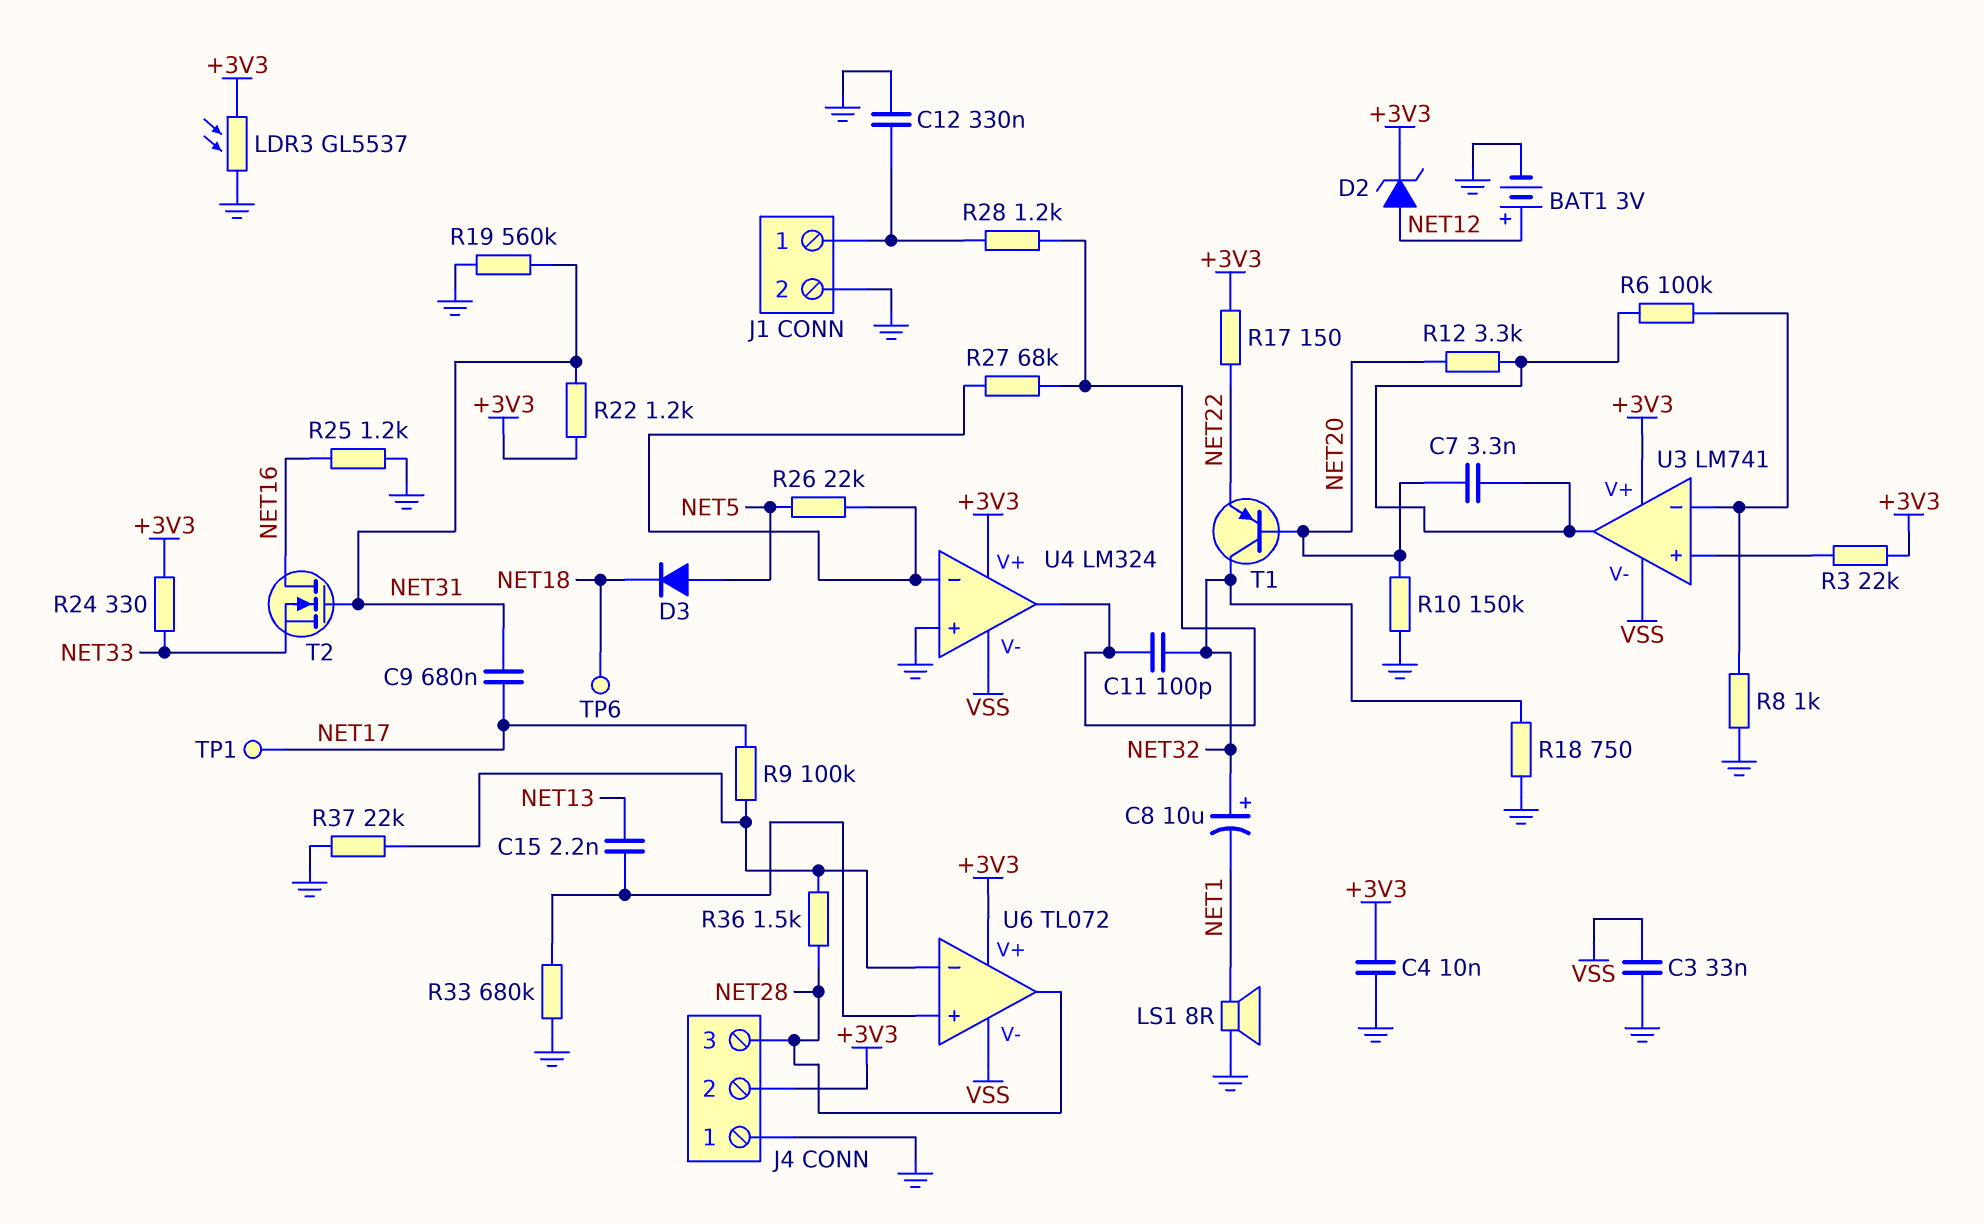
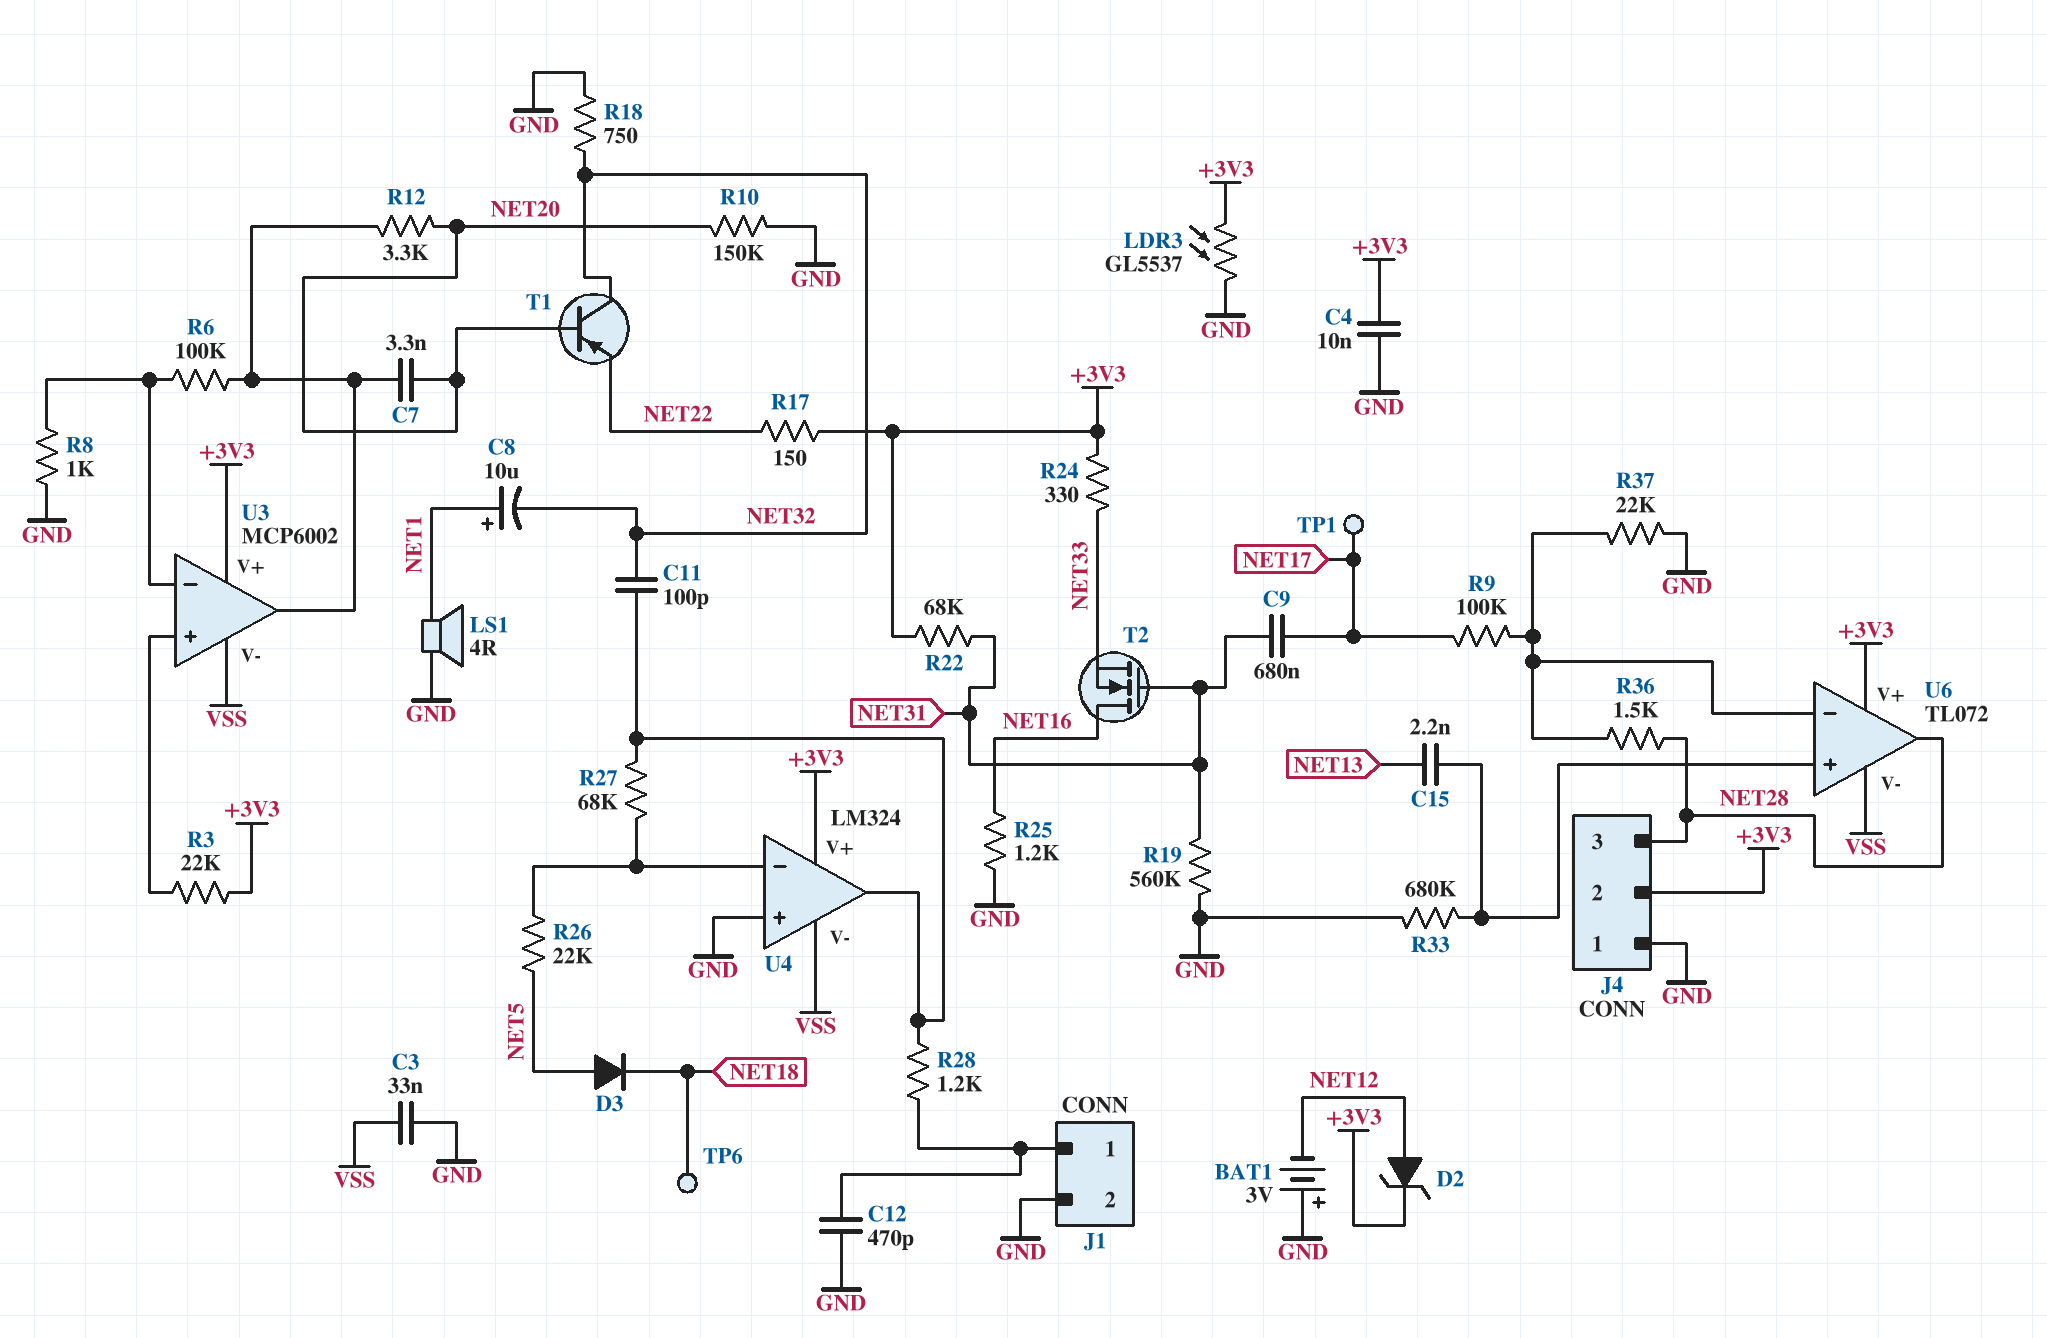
BAT1: 3V (plus NET12, minus GND) -> 3V (plus GND, minus NET12)
C8: 10uF (plus NET32, minus NET1) -> 10uF (plus NET1, minus NET32)
C12: 330nF (GND, J1/1) -> 470pF (GND, J1/1)
LS1: speaker 8R (GND, NET1) -> speaker 4R (GND, NET1)
R22: 1.2k (+3V3, NET31) -> 68k (+3V3, NET31)
U3: LM741 -> MCP6002

